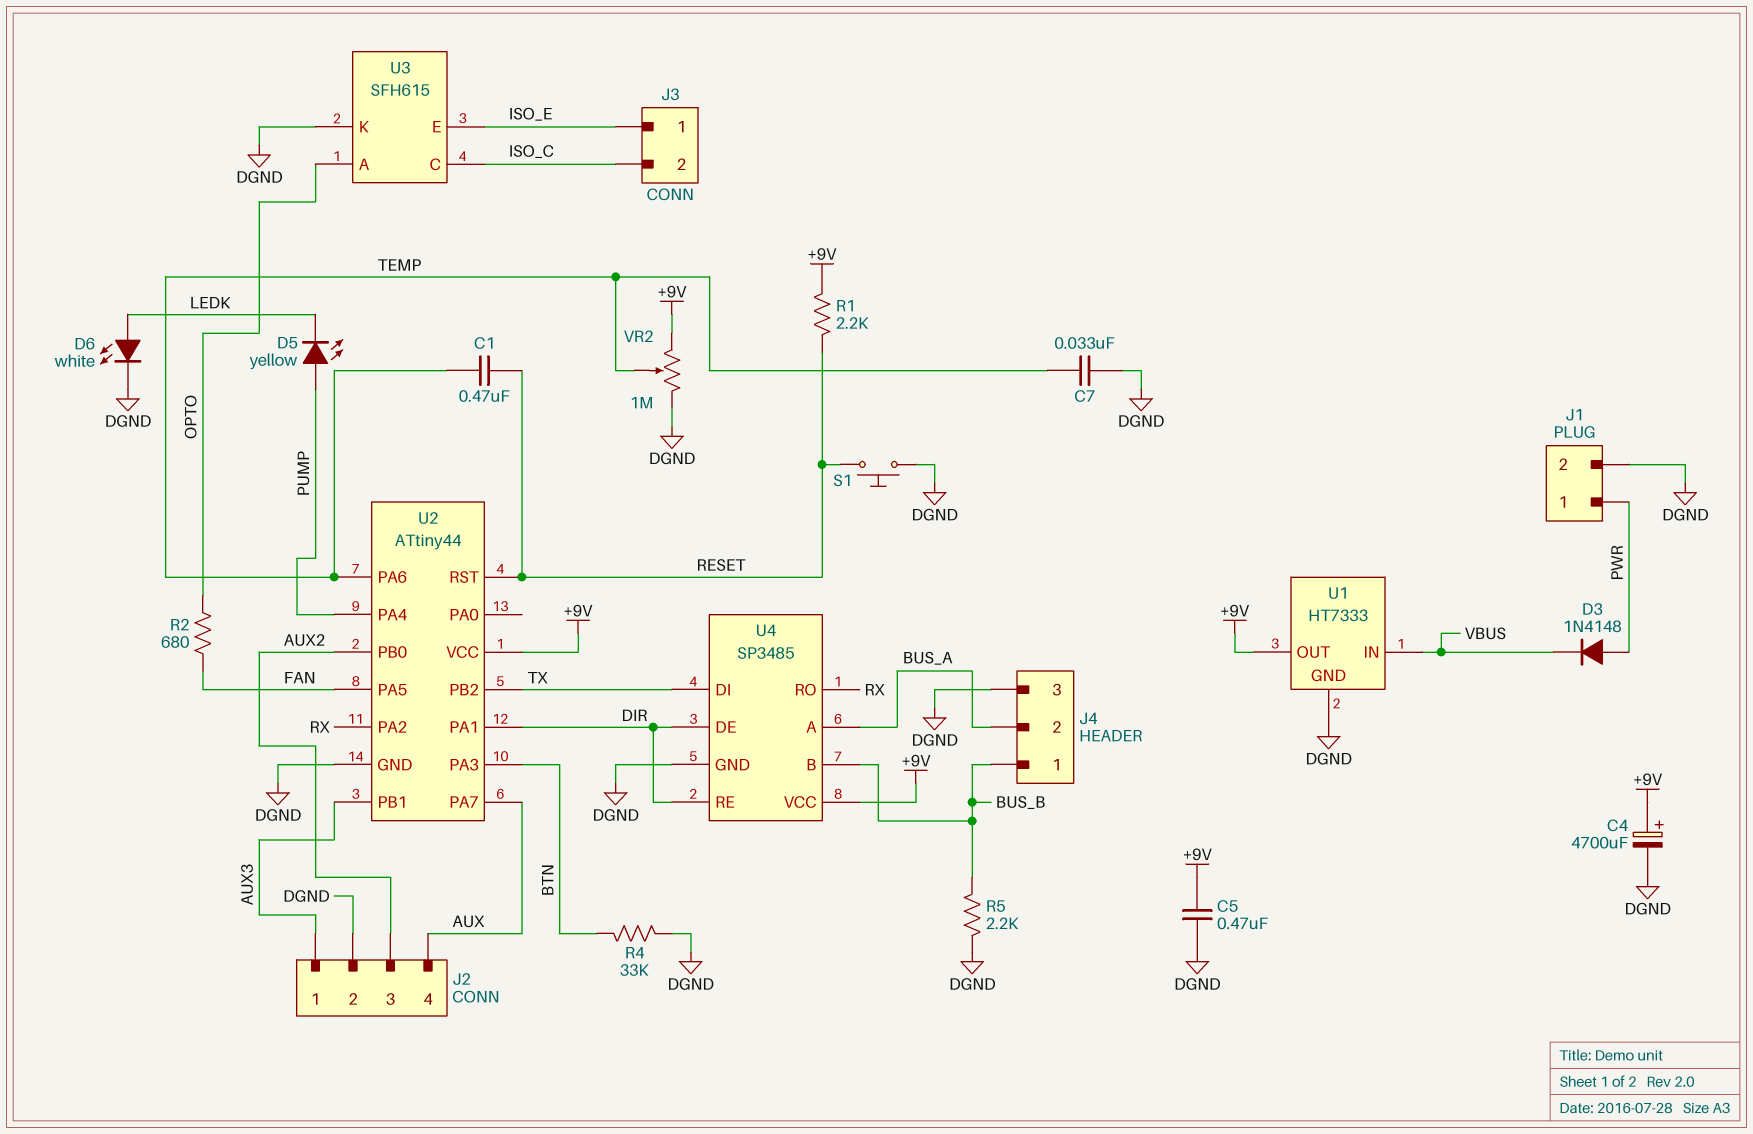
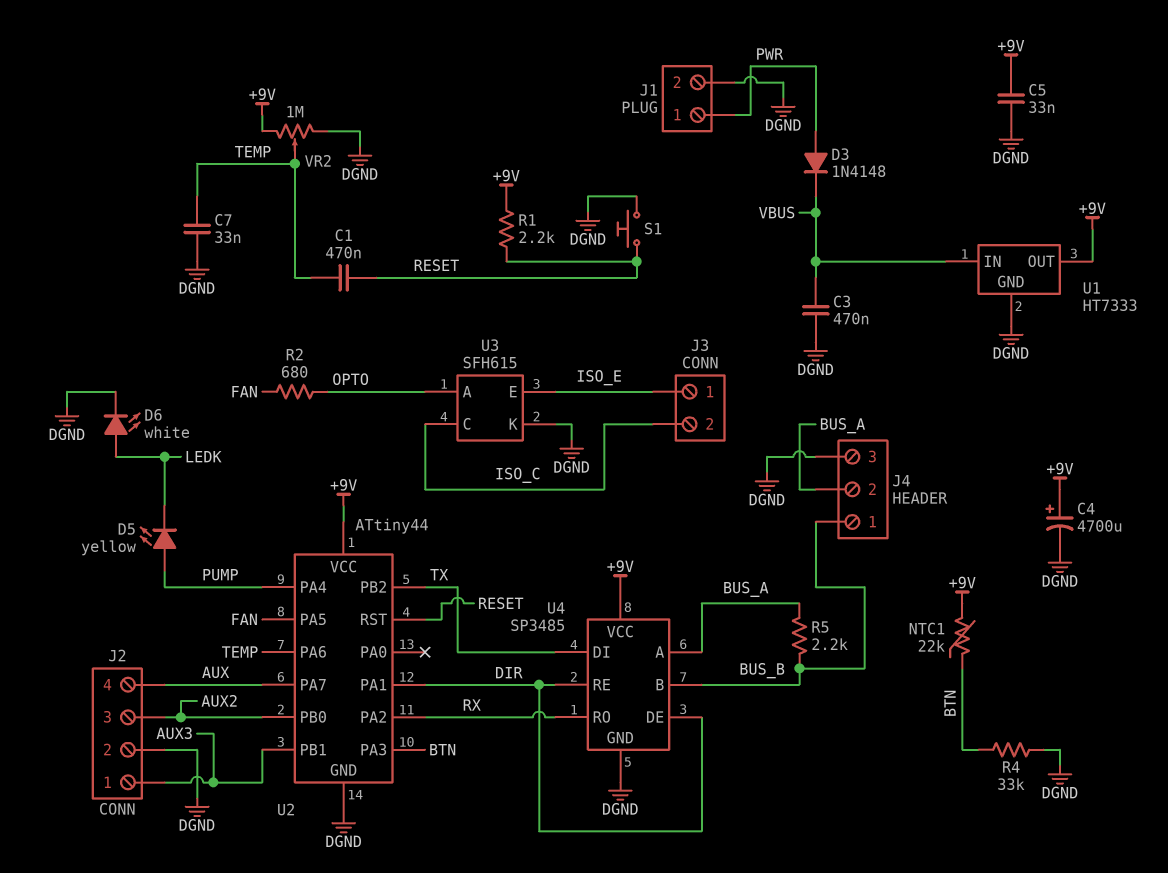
C3: none -> 470nF (DGND, VBUS)
C5: 470nF (+9V, DGND) -> 33nF (+9V, DGND)
NTC1: none -> 22k (+9V, BTN)
R5: 2.2k (BUS_B, DGND) -> 2.2k (BUS_A, BUS_B)

